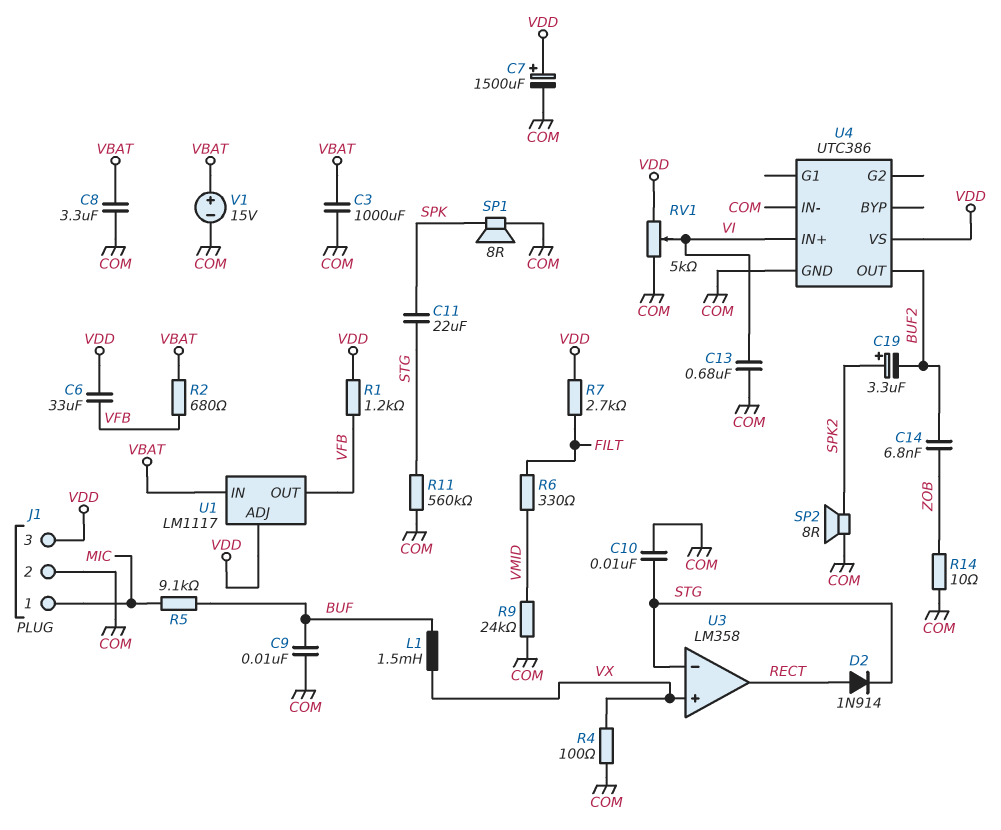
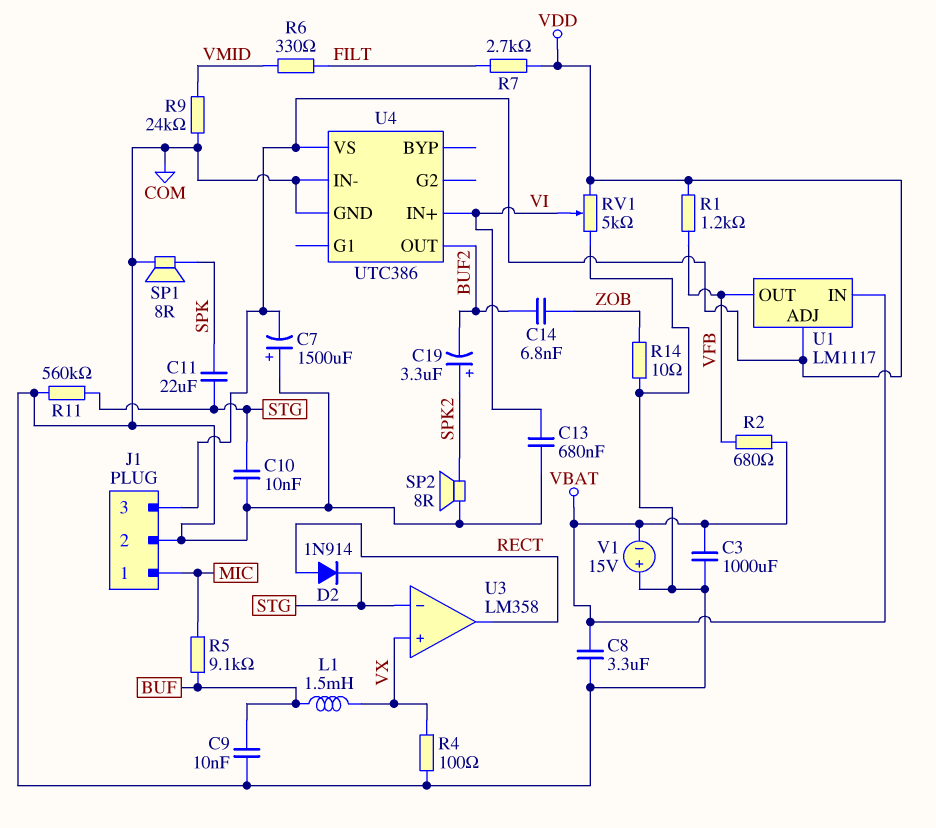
C6: 33uF (VDD, VFB) -> none
C7: 1500uF (plus VDD, minus COM) -> 1500uF (plus COM, minus VDD)
V1: 15V (plus VBAT, minus COM) -> 15V (plus COM, minus VBAT)

